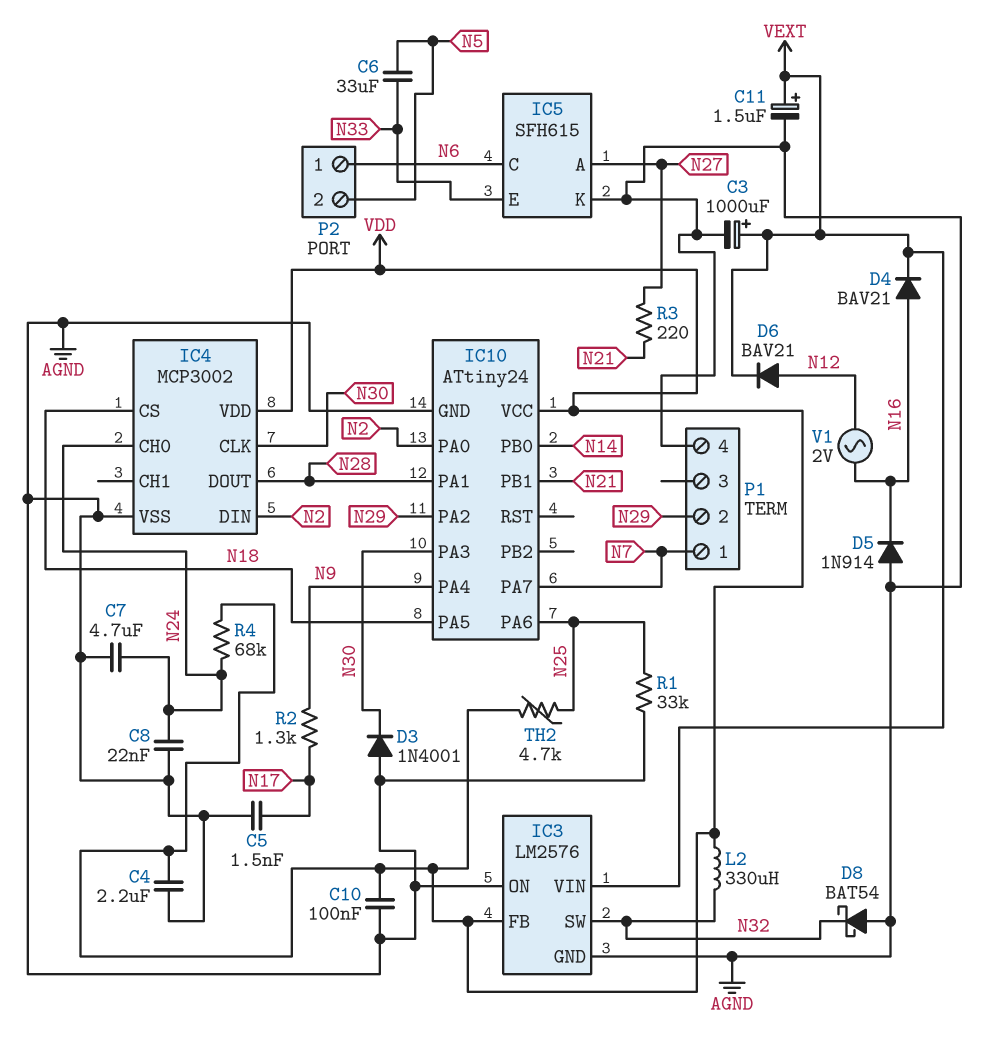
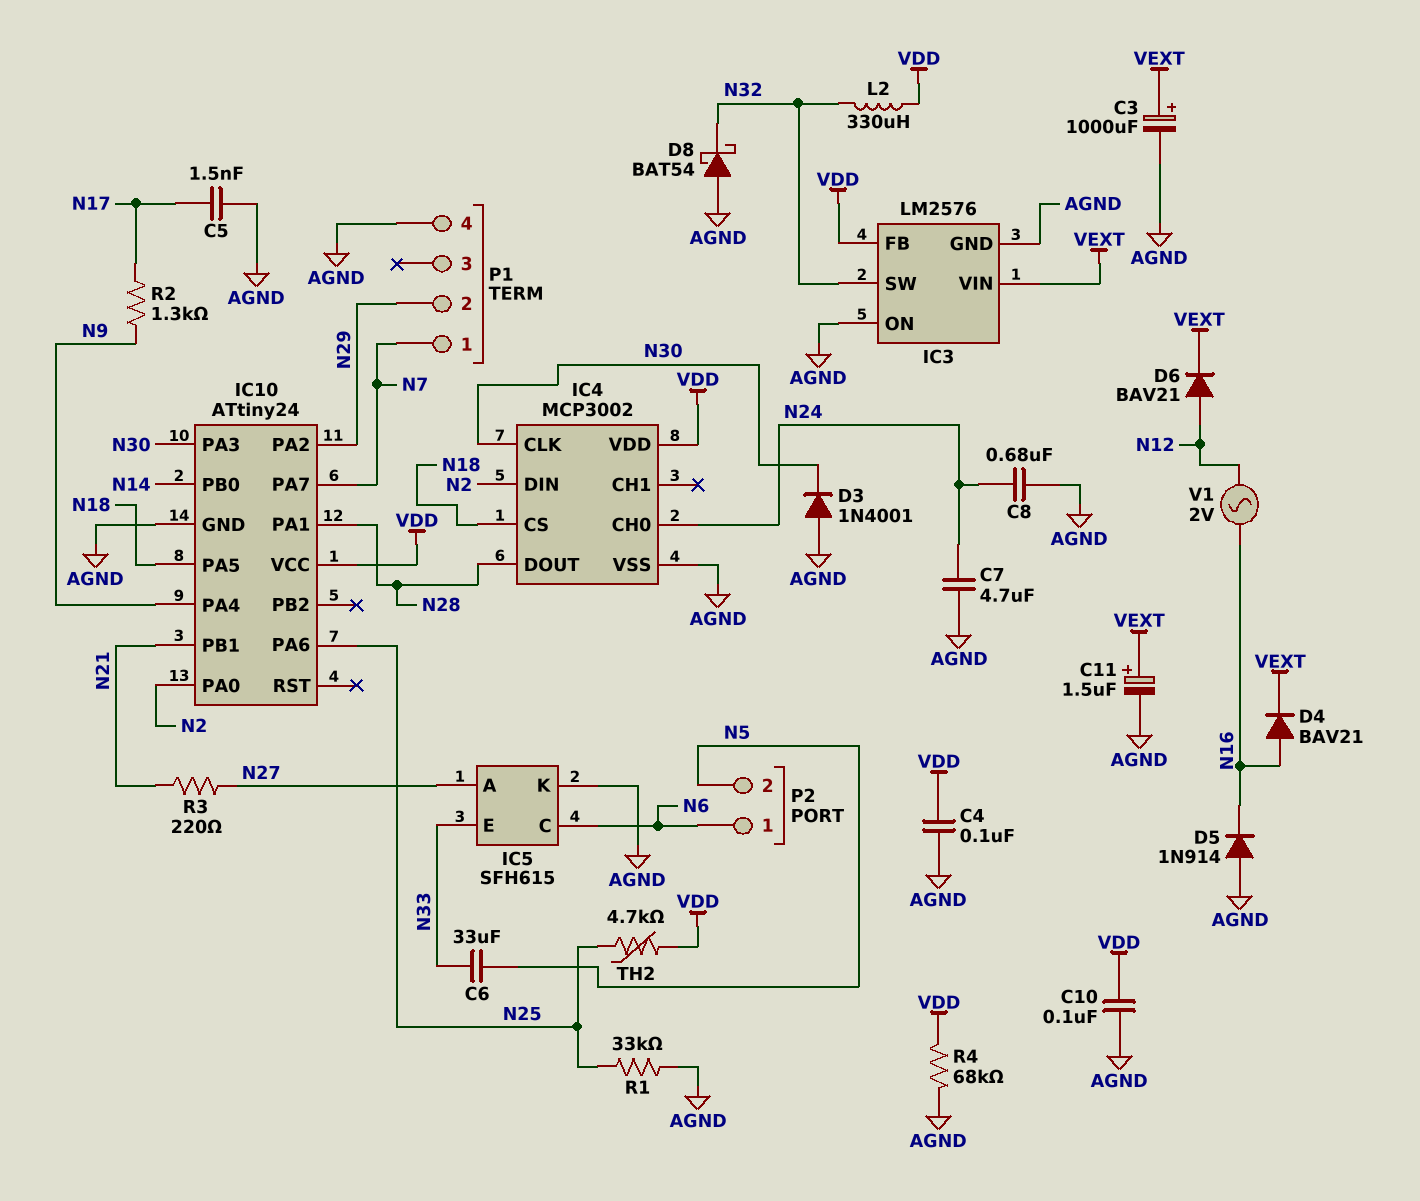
C4: 2.2uF (AGND, VDD) -> 100nF (AGND, VDD)
C8: 22nF (AGND, N24) -> 680nF (AGND, N24)
R4: 68k (N24, VDD) -> 68k (AGND, VDD)

